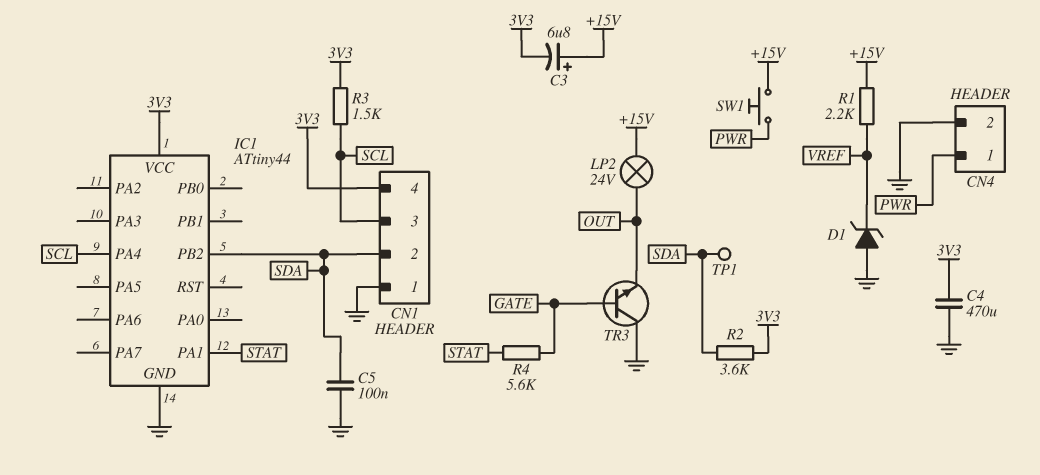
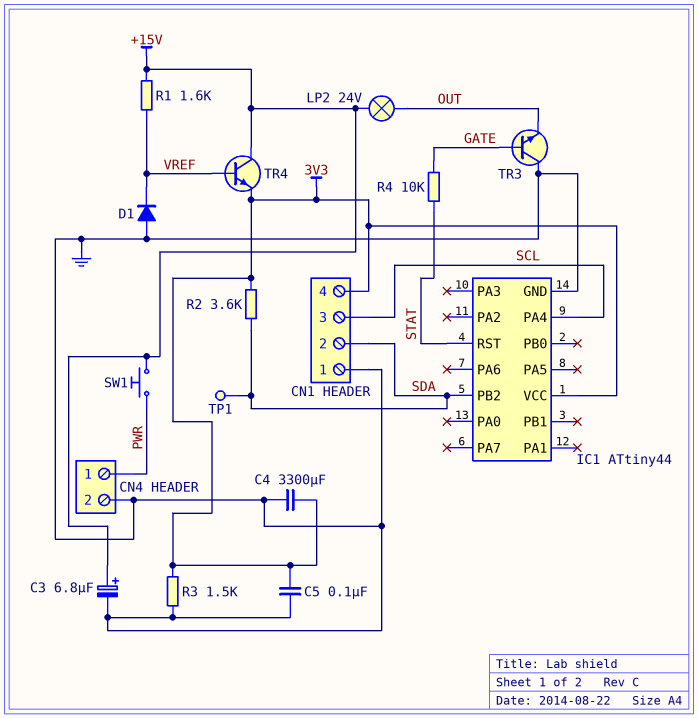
C3: 6.8uF (plus +15V, minus 3V3) -> 6.8uF (plus +15V, minus GND)
C4: 470uF (3V3, GND) -> 3300uF (3V3, GND)
C5: 100nF (GND, SDA) -> 100nF (3V3, GND)
D1: zener (A GND, K VREF) -> diode (A GND, K VREF)
IC1 pin PA1: STAT -> none
IC1 pin RST: none -> STAT
R1: 2.2k (+15V, VREF) -> 1.6k (+15V, VREF)
R3: 1.5k (3V3, SCL) -> 1.5k (3V3, GND)
R4: 5.6k (GATE, STAT) -> 10k (GATE, STAT)
TR4: none -> NPN (B VREF, C +15V, E 3V3)

